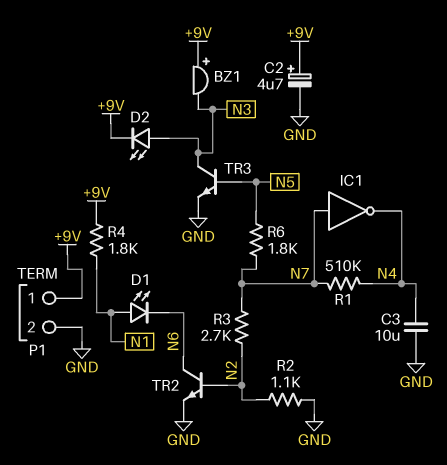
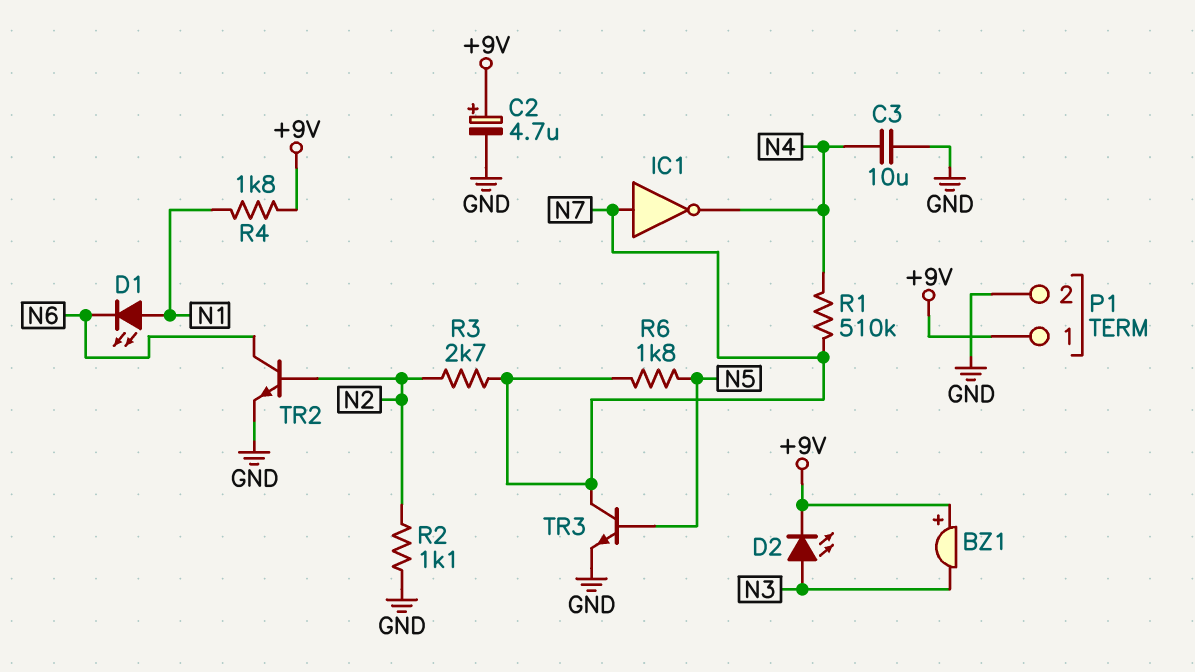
TR3: NPN (B N5, C N3, E GND) -> NPN (B N5, C N7, E GND)

